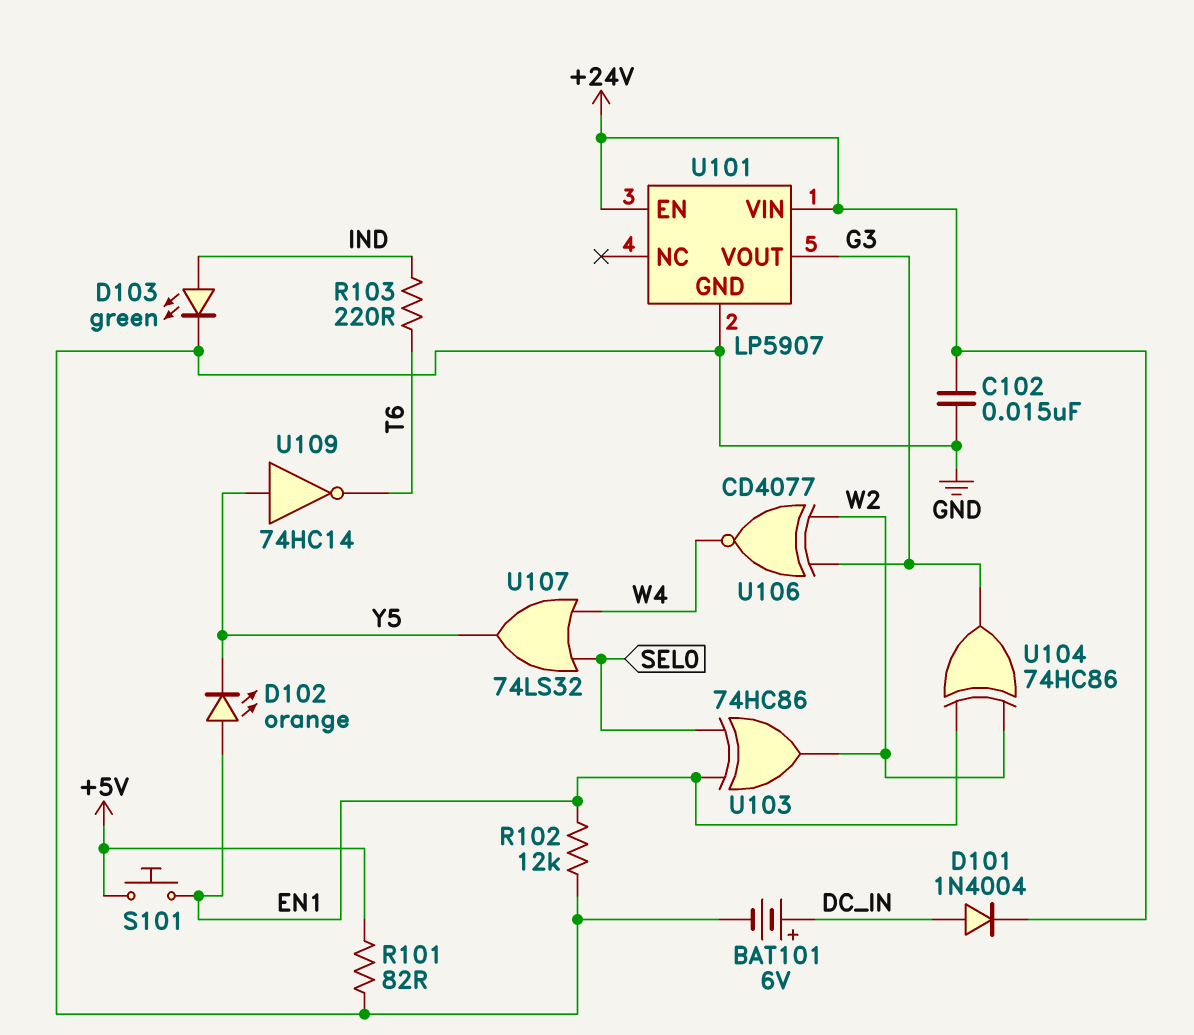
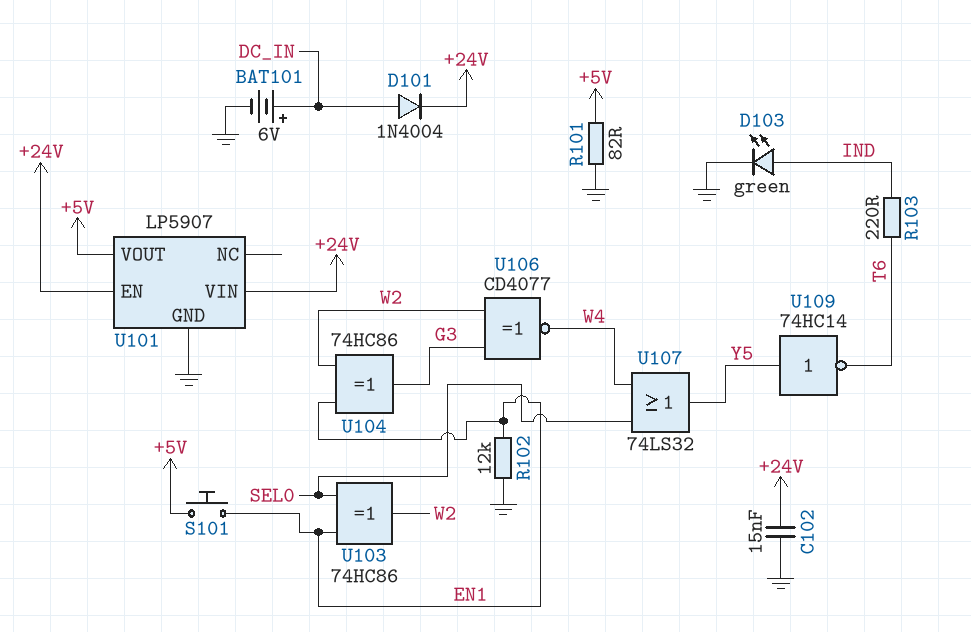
D102: LED orange (A EN1, K Y5) -> none
U101 pin VOUT: G3 -> +5V

